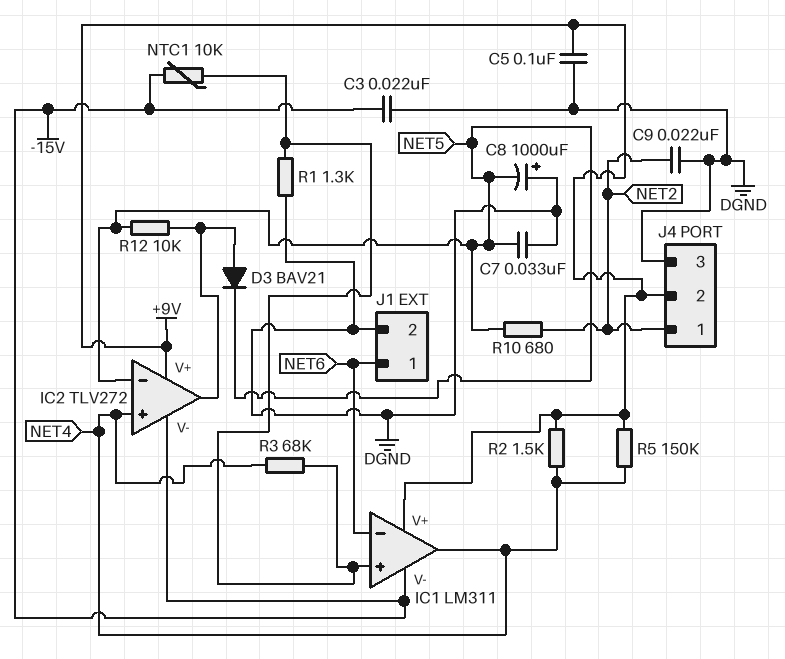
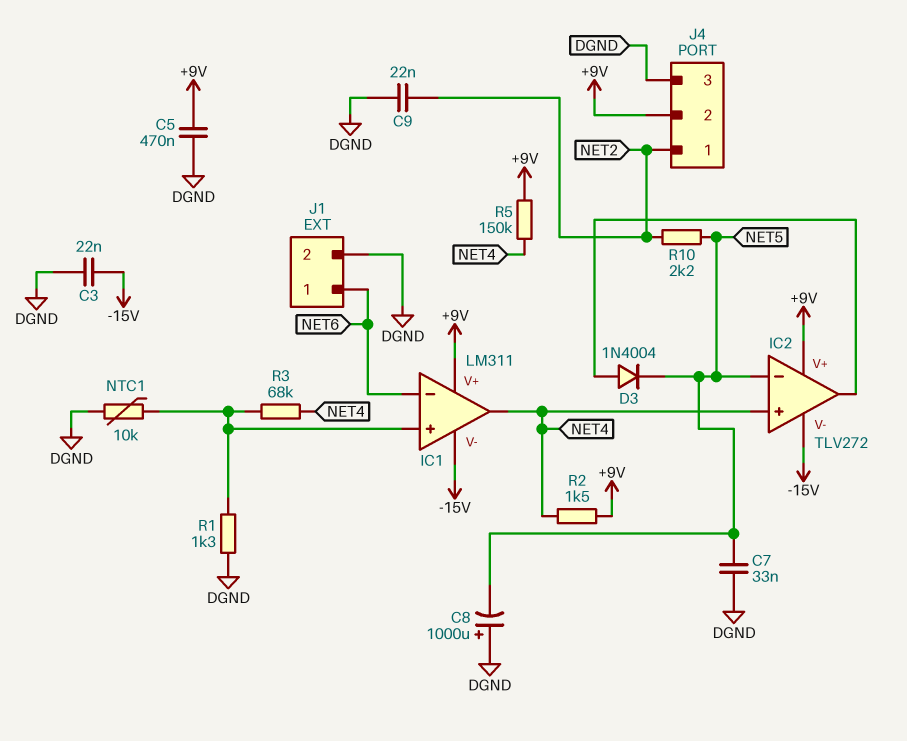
C5: 100nF (+9V, DGND) -> 470nF (+9V, DGND)
D3: diode BAV21 (A IC2/out, K NET5) -> diode 1N4004 (A IC2/out, K NET5)
NTC1: 10k (-15V, IC1/in+) -> 10k (DGND, IC1/in+)
R10: 680 (NET2, NET5) -> 2.2k (NET2, NET5)
R12: 10k (IC2/out, NET5) -> none

